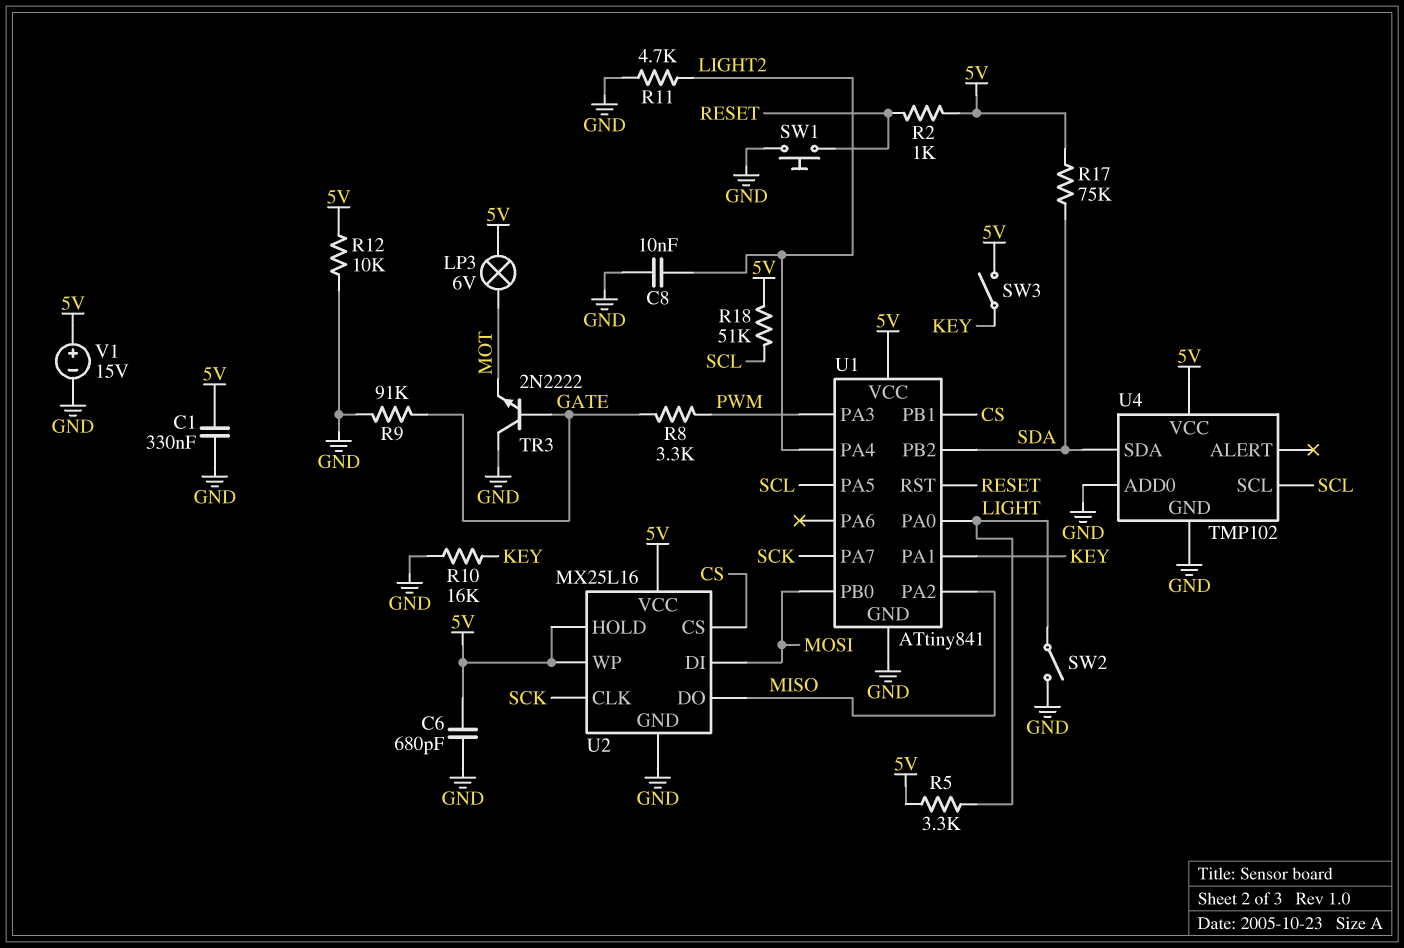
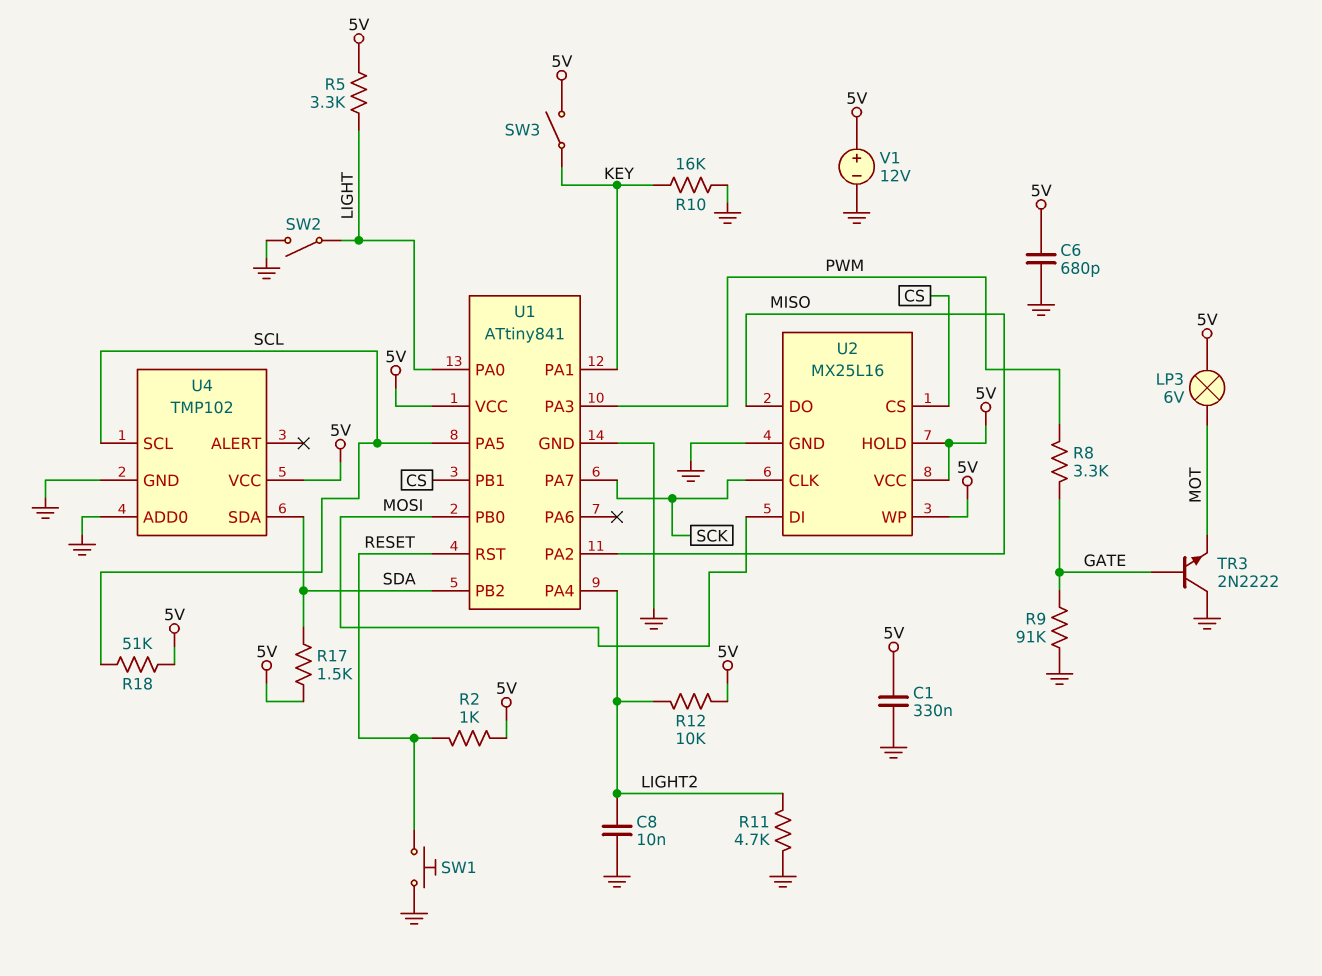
R12: 10k (5V, GND) -> 10k (5V, LIGHT2)
R17: 75k (5V, SDA) -> 1.5k (5V, SDA)
V1: 15V (plus 5V, minus GND) -> 12V (plus 5V, minus GND)

